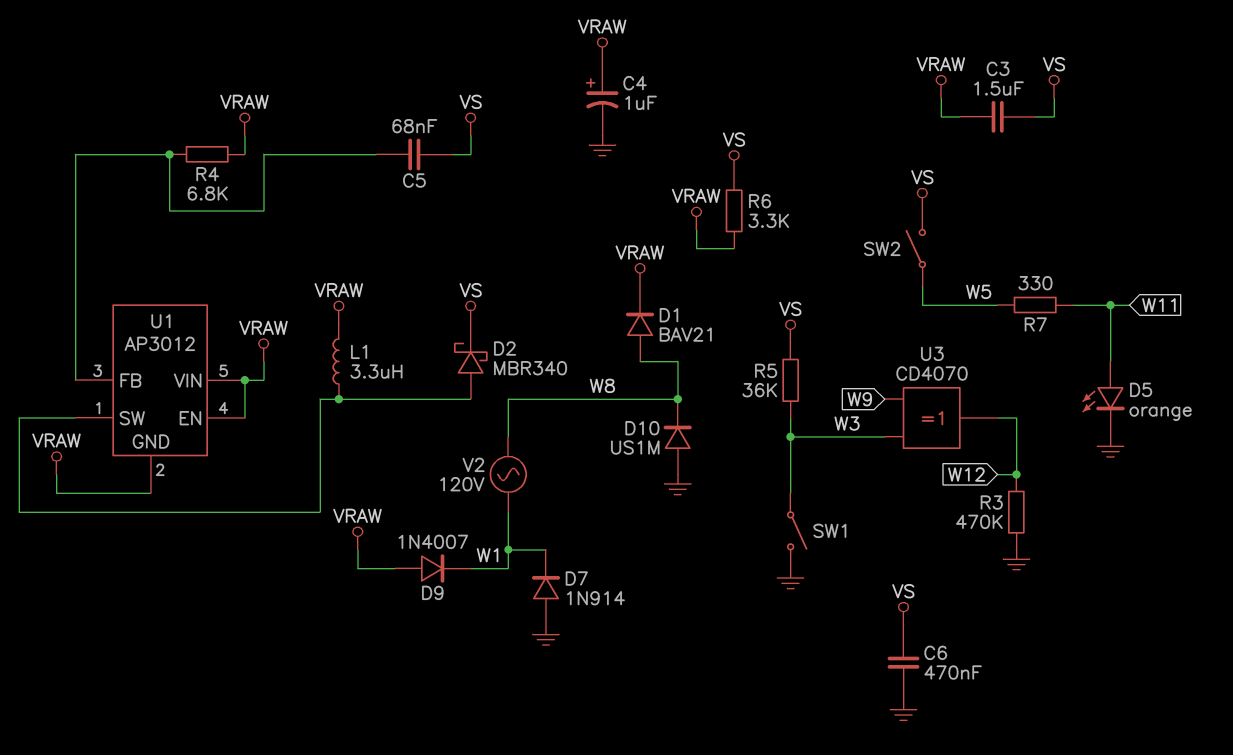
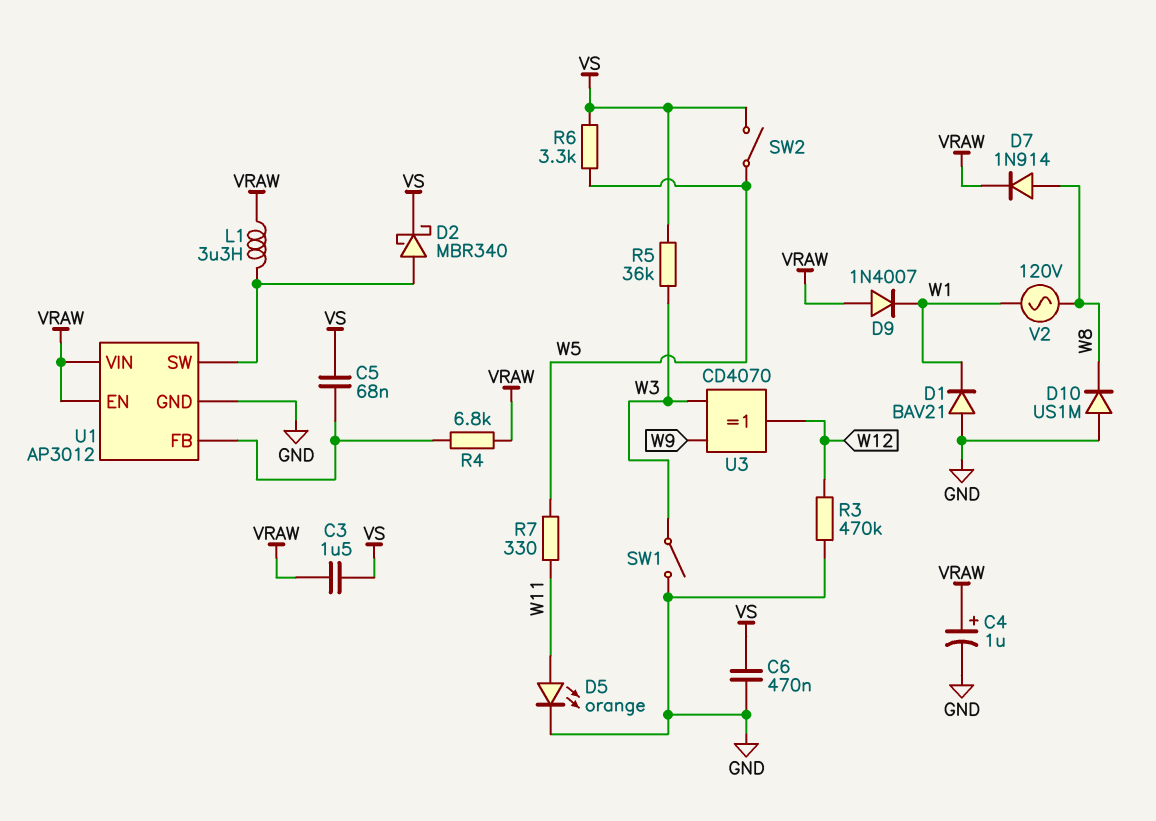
D1: diode BAV21 (A W8, K VRAW) -> diode BAV21 (A GND, K W1)
D7: diode 1N914 (A GND, K W1) -> diode 1N914 (A W8, K VRAW)
R6: 3.3k (VRAW, VS) -> 3.3k (VS, W5)
U1 pin GND: VRAW -> GND

